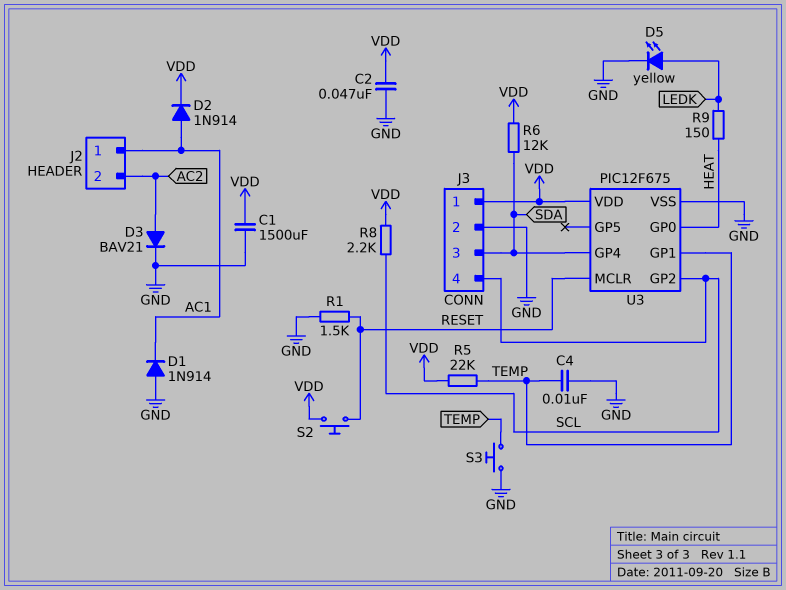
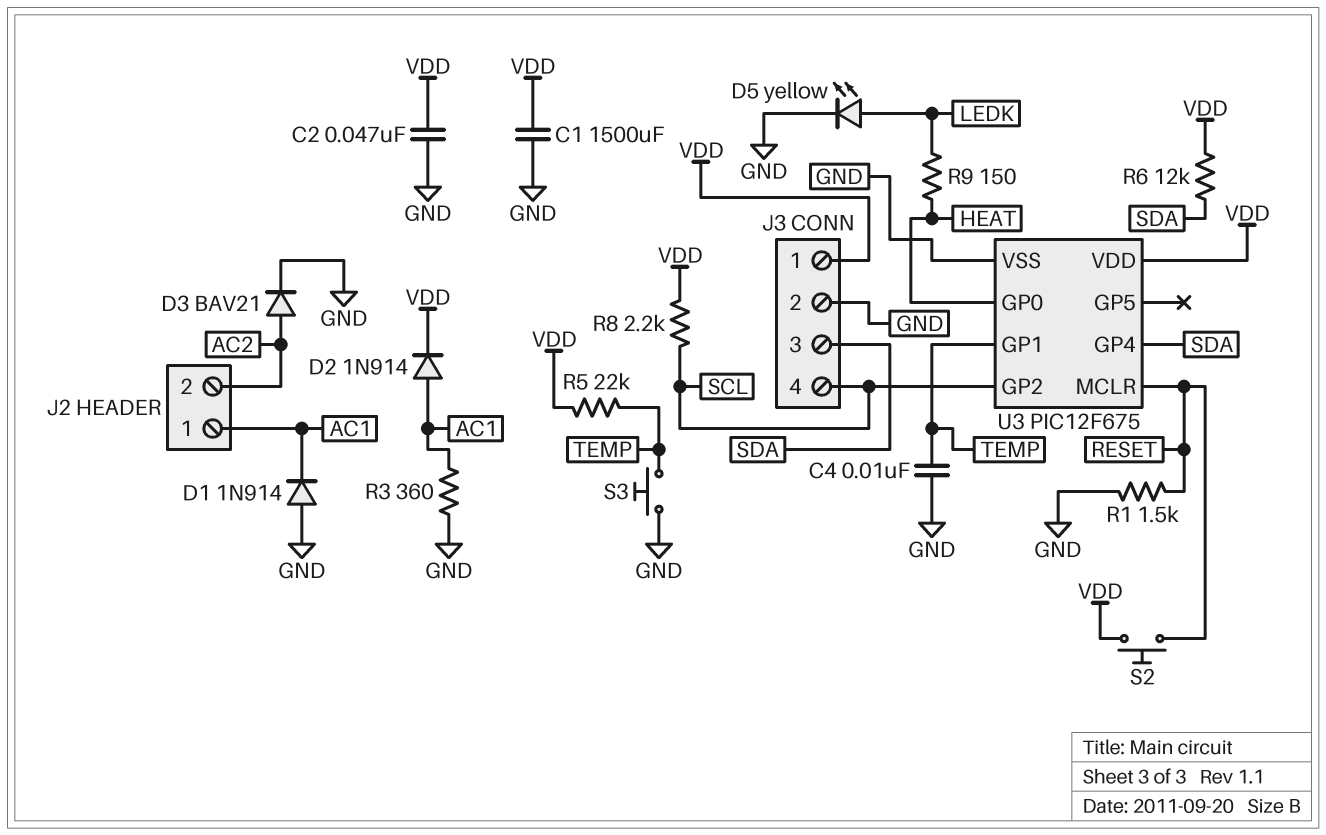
R3: none -> 360 (AC1, GND)

